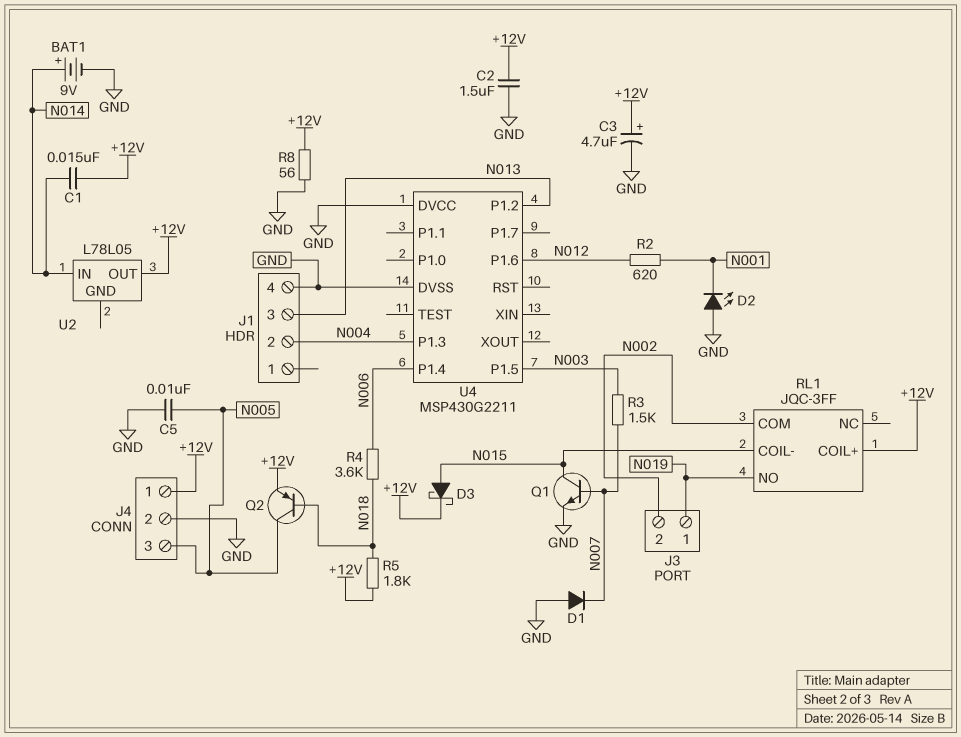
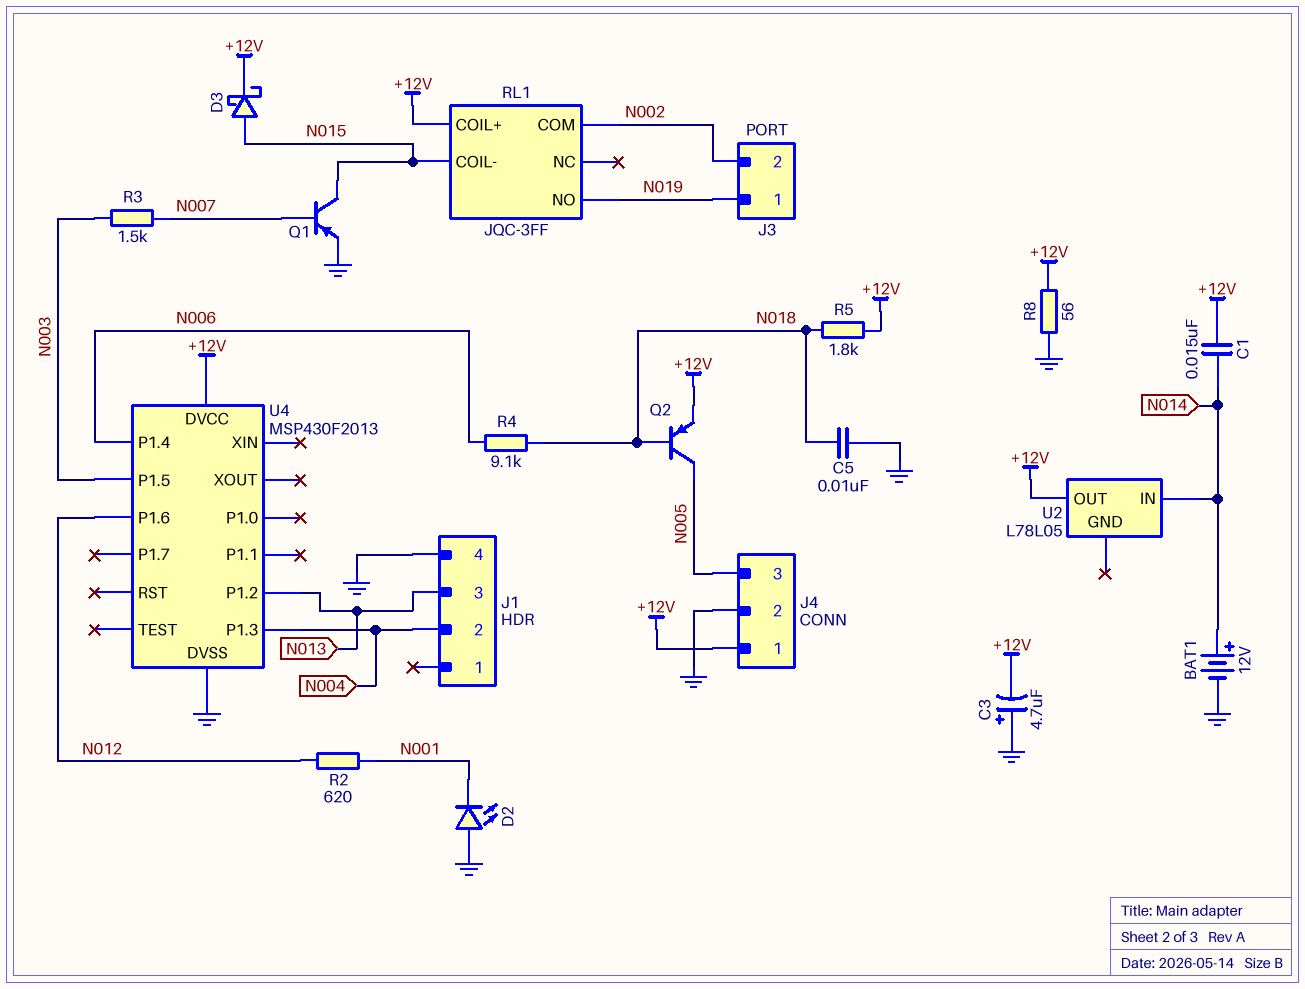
BAT1: 9V (plus N014, minus GND) -> 12V (plus N014, minus GND)
C2: 1.5uF (+12V, GND) -> none
C3: 4.7uF (plus +12V, minus GND) -> 4.7uF (plus GND, minus +12V)
C5: 10nF (GND, N005) -> 10nF (GND, N018)
D1: diode (A GND, K N007) -> none
Q1: NPN (B N007, C N015, E GND) -> PNP (B N007, C N015, E GND)
R4: 3.6k (N006, N018) -> 9.1k (N006, N018)
U4: MSP430G2211 -> MSP430F2013
U4 pin DVCC: GND -> +12V

